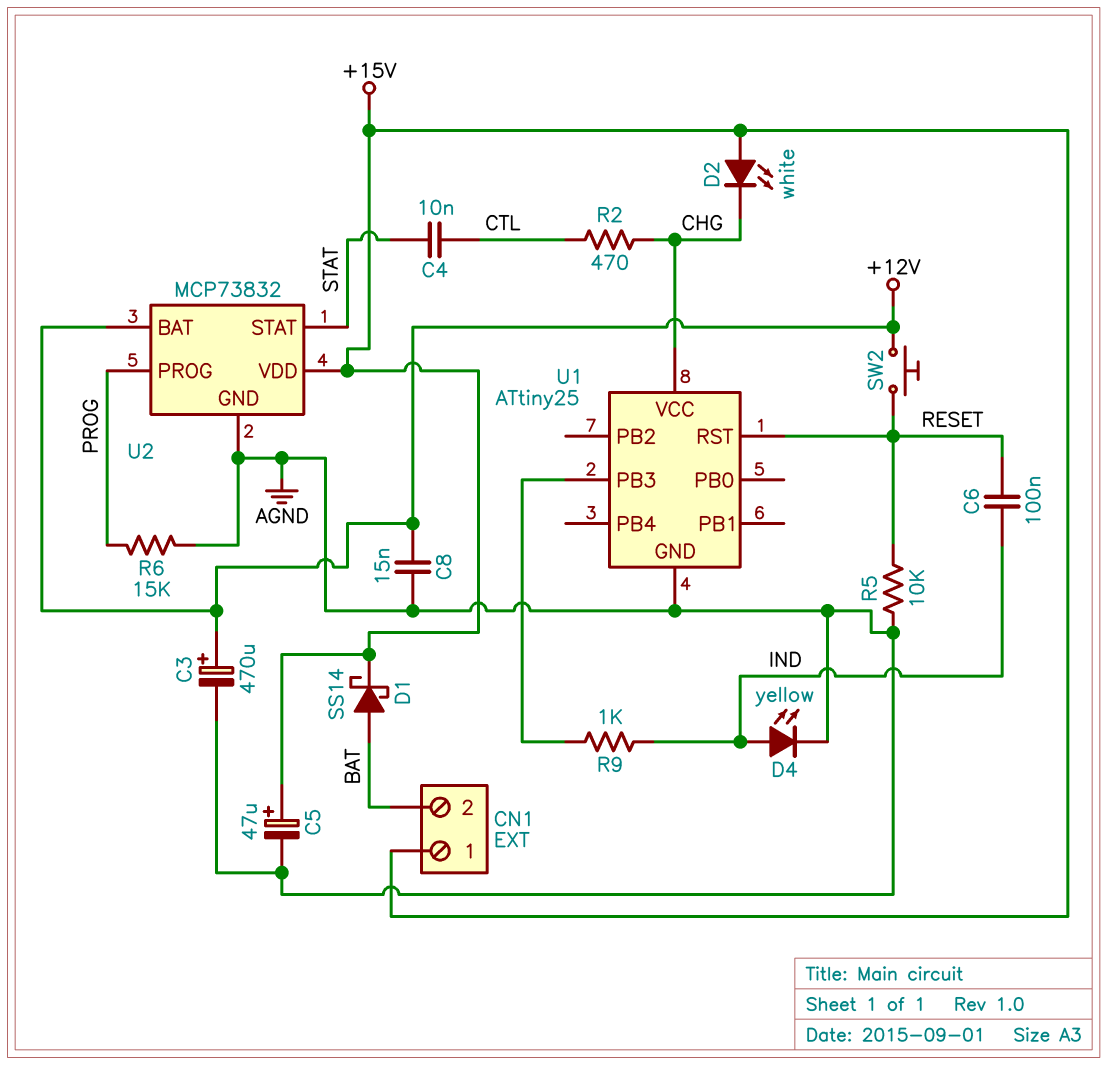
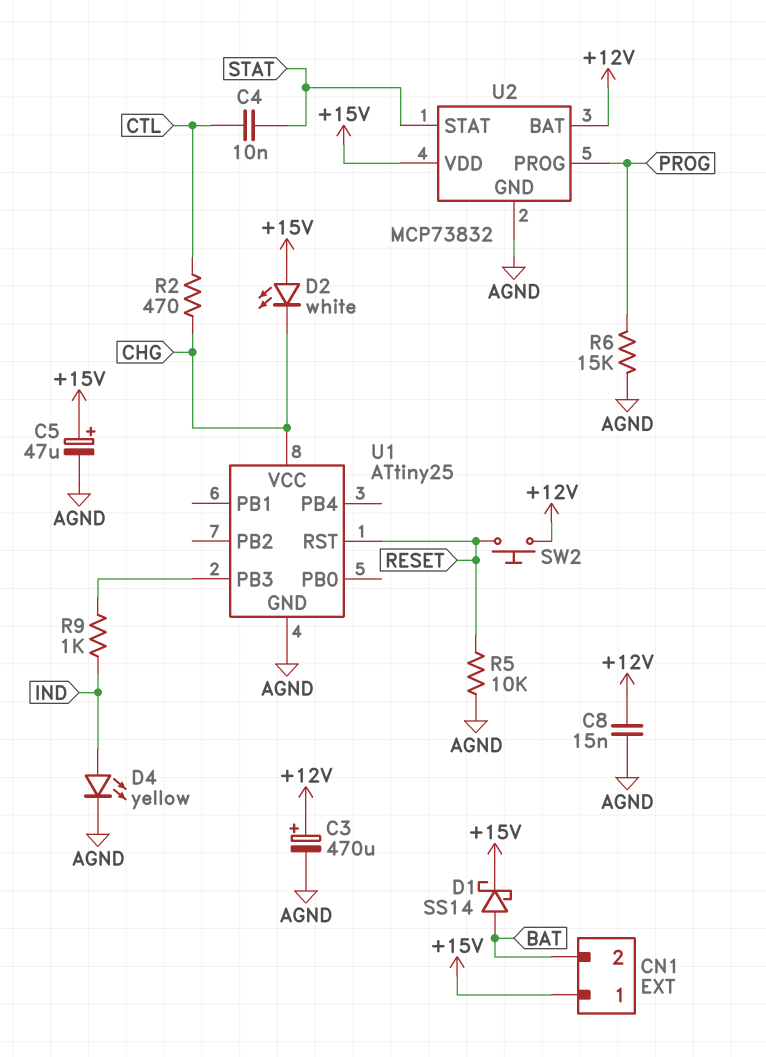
C6: 100nF (IND, RESET) -> none

